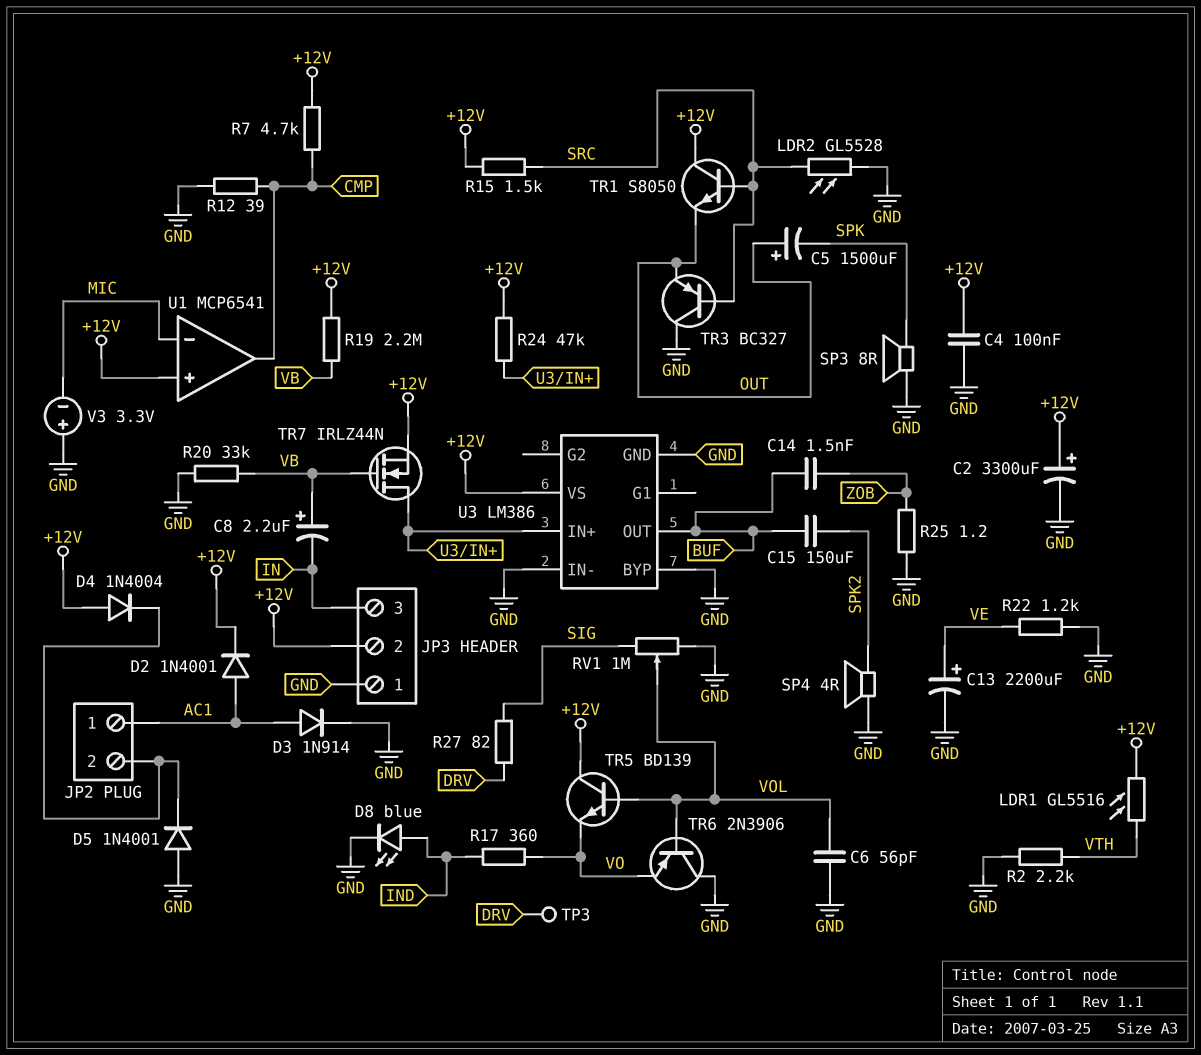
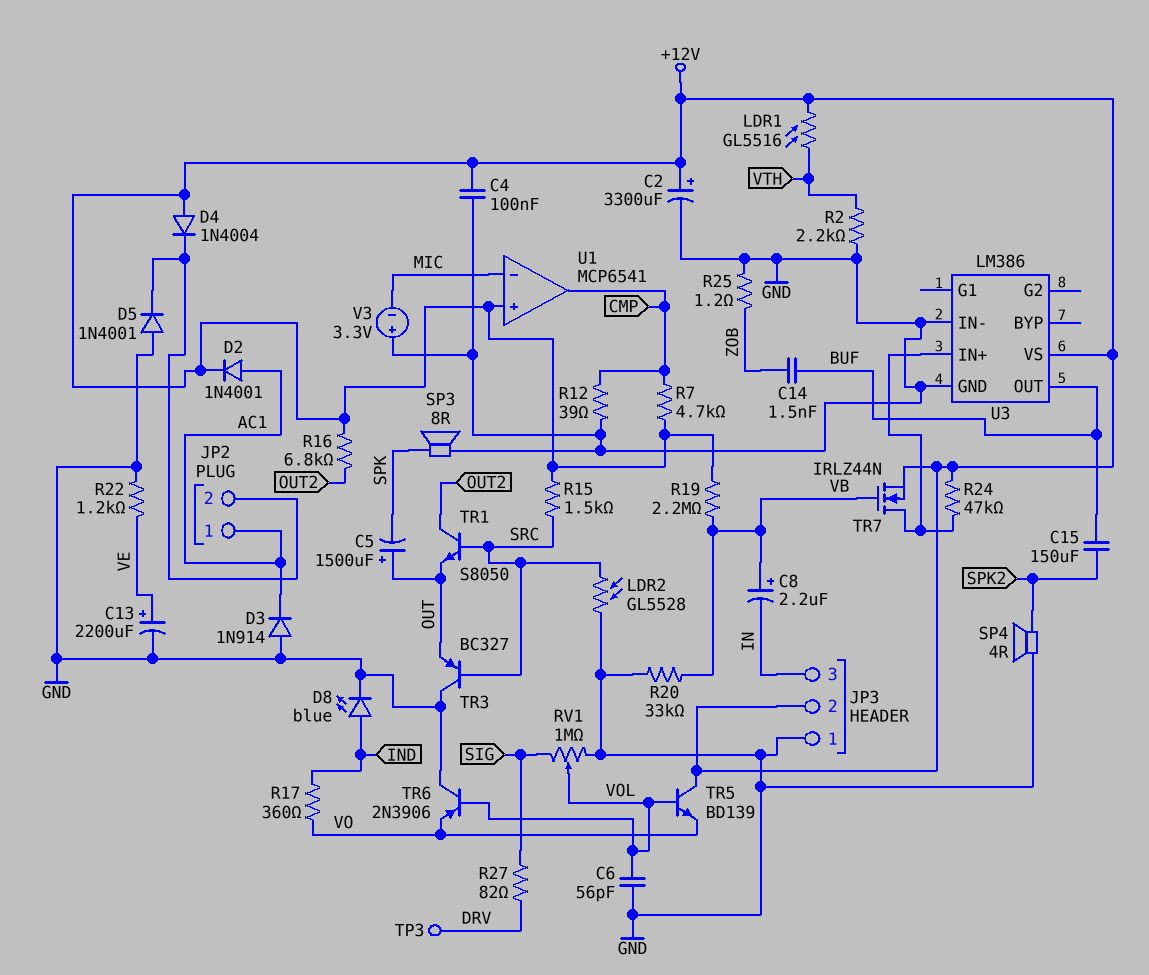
D3: diode 1N914 (A AC1, K GND) -> diode 1N914 (A GND, K AC1)
R16: none -> 6.8k (+12V, OUT2)
TR1: NPN S8050 (B SRC, C +12V, E OUT) -> NPN S8050 (B SRC, C OUT2, E OUT)
U3 pin BYP: GND -> none

